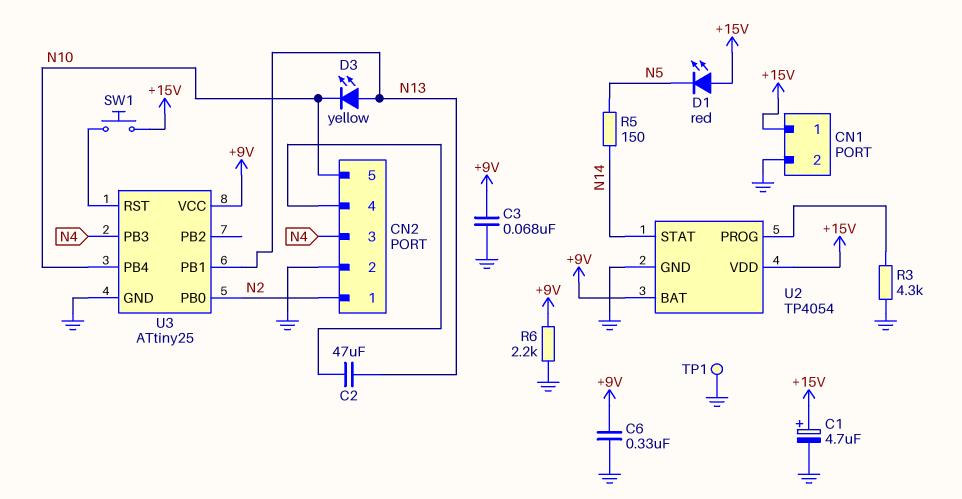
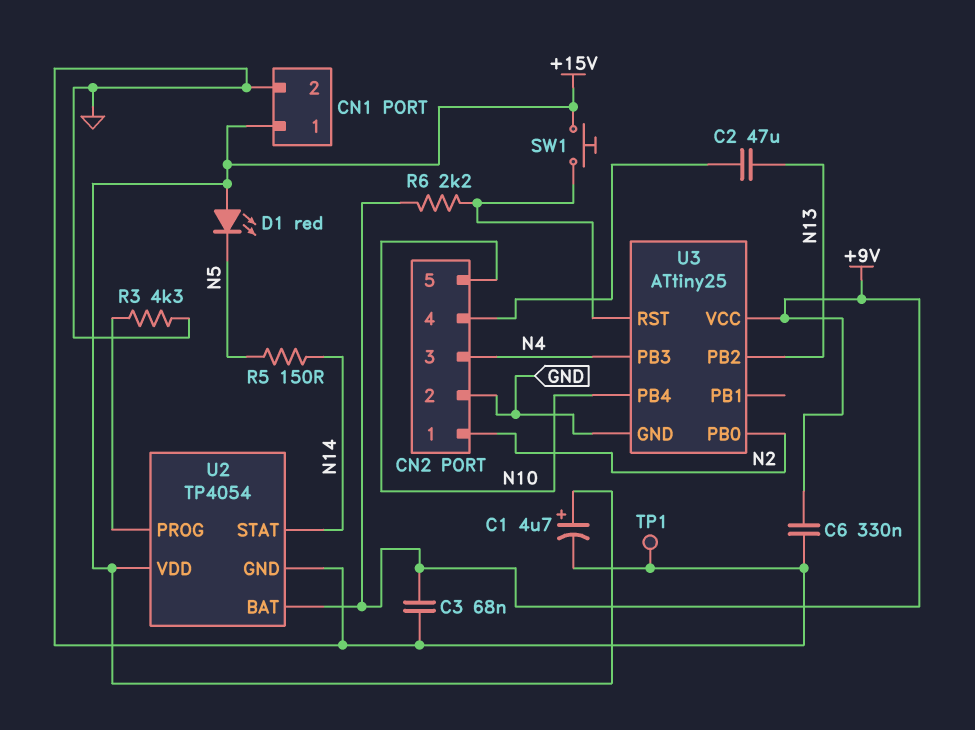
D3: LED yellow (A N13, K N10) -> none
R6: 2.2k (+9V, GND) -> 2.2k (+9V, U3/RST)
U3 pin PB1: N13 -> none
U3 pin PB2: none -> N13

